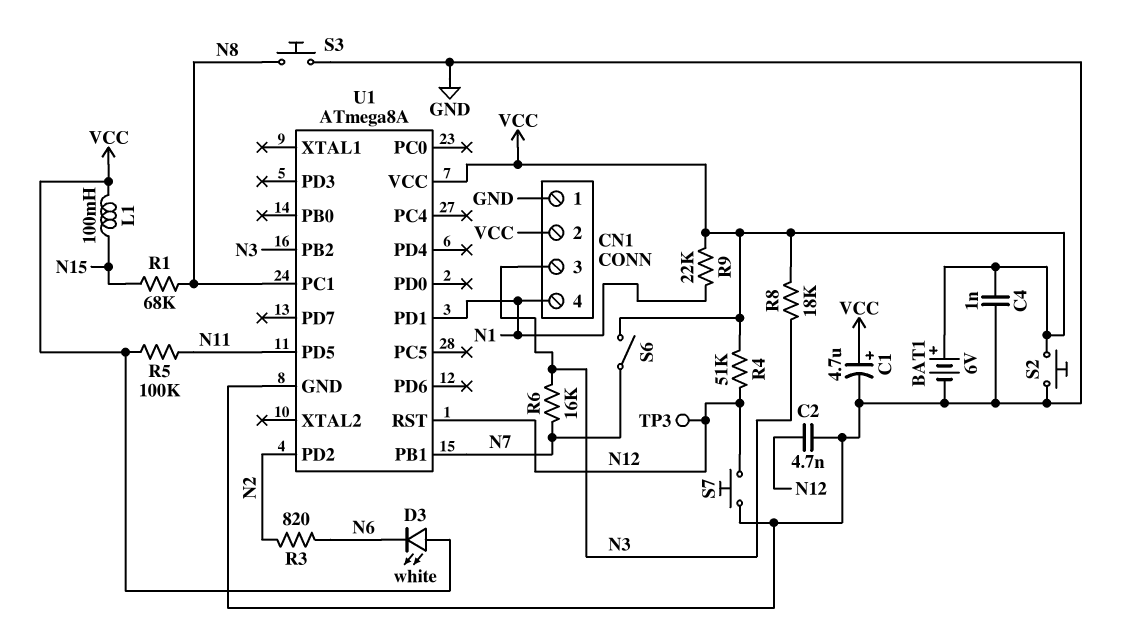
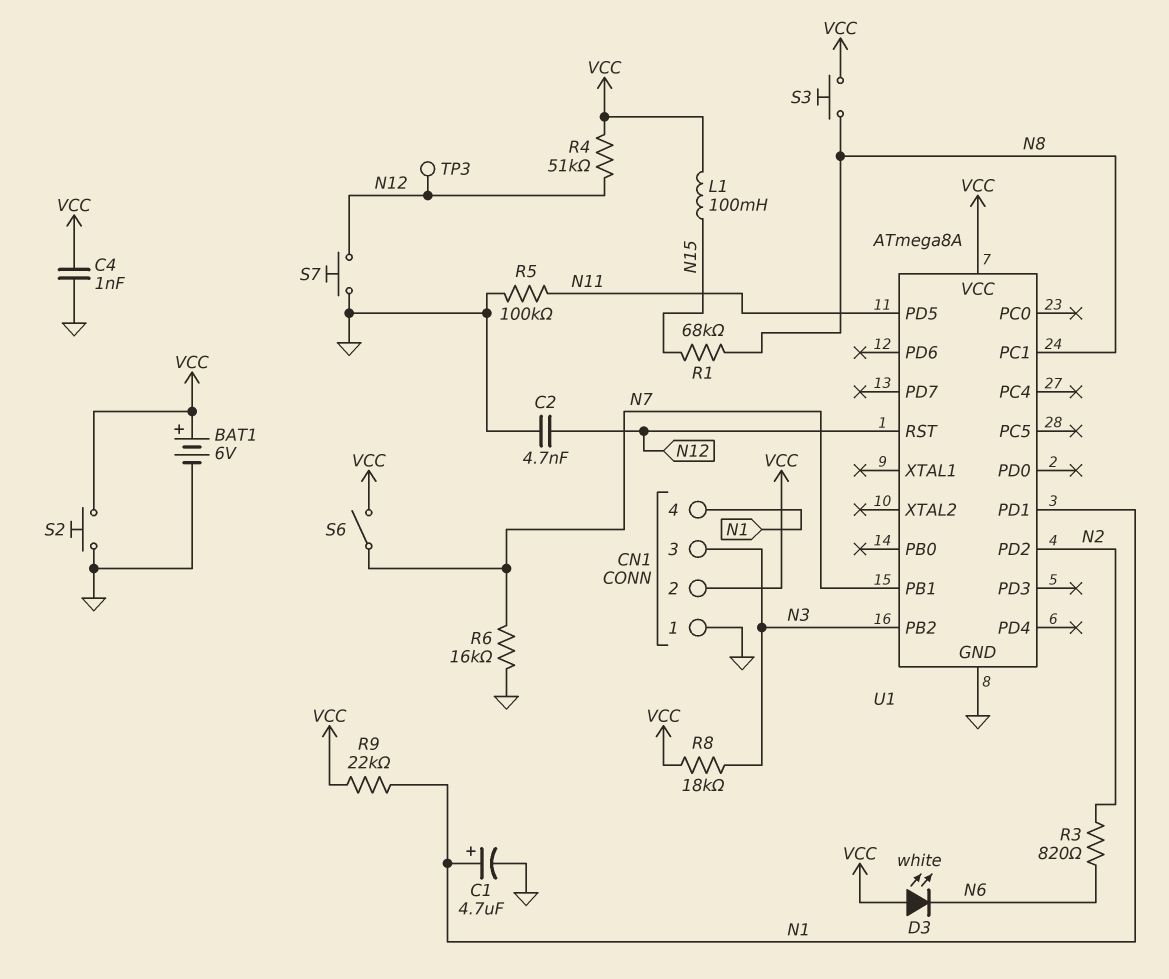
C1: 4.7uF (plus VCC, minus GND) -> 4.7uF (plus N1, minus GND)
R5: 100k (N11, VCC) -> 100k (GND, N11)
R6: 16k (N3, N7) -> 16k (GND, N7)
S3: button (GND, N8) -> button (N8, VCC)

